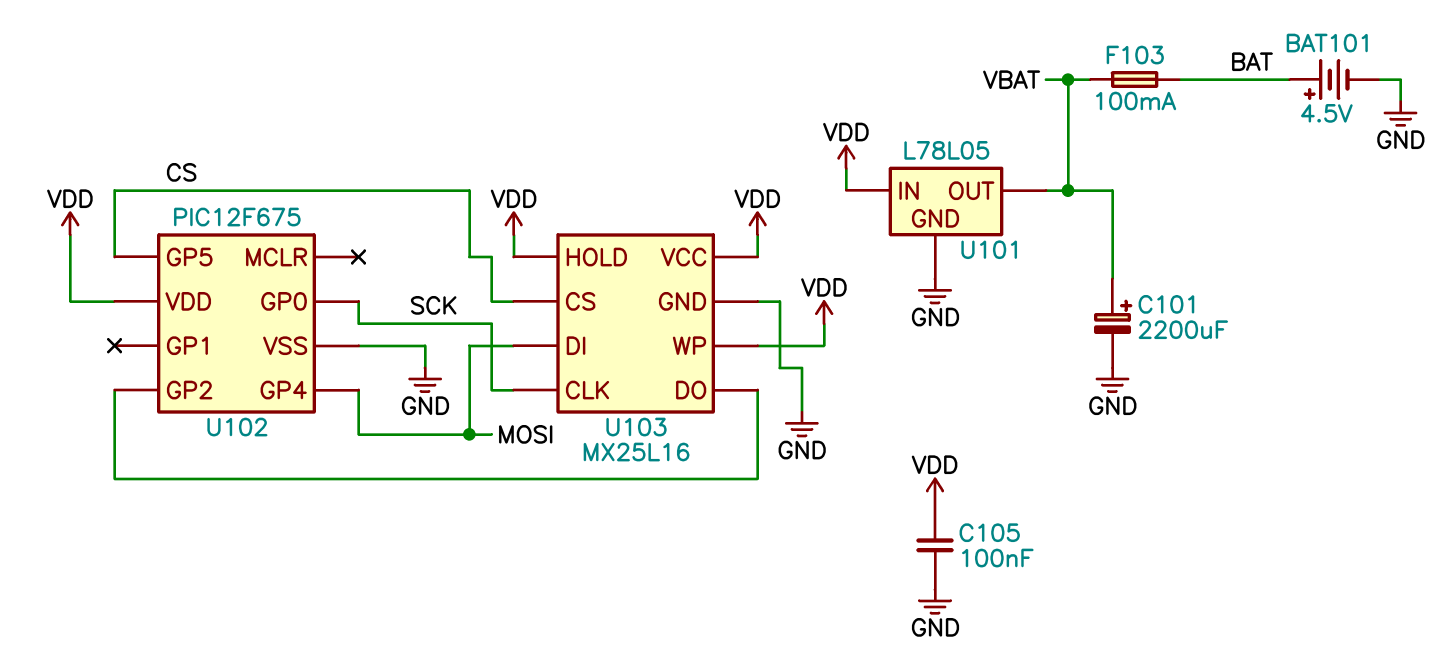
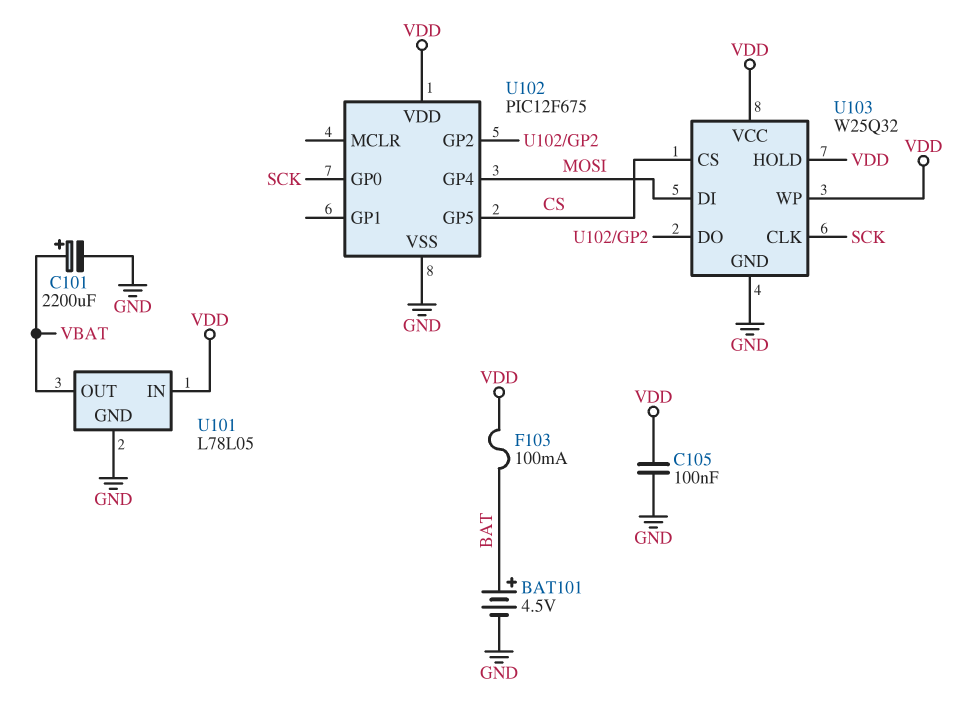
F103: 100mA (BAT, VBAT) -> 100mA (BAT, VDD)
U103: MX25L16 -> W25Q32

